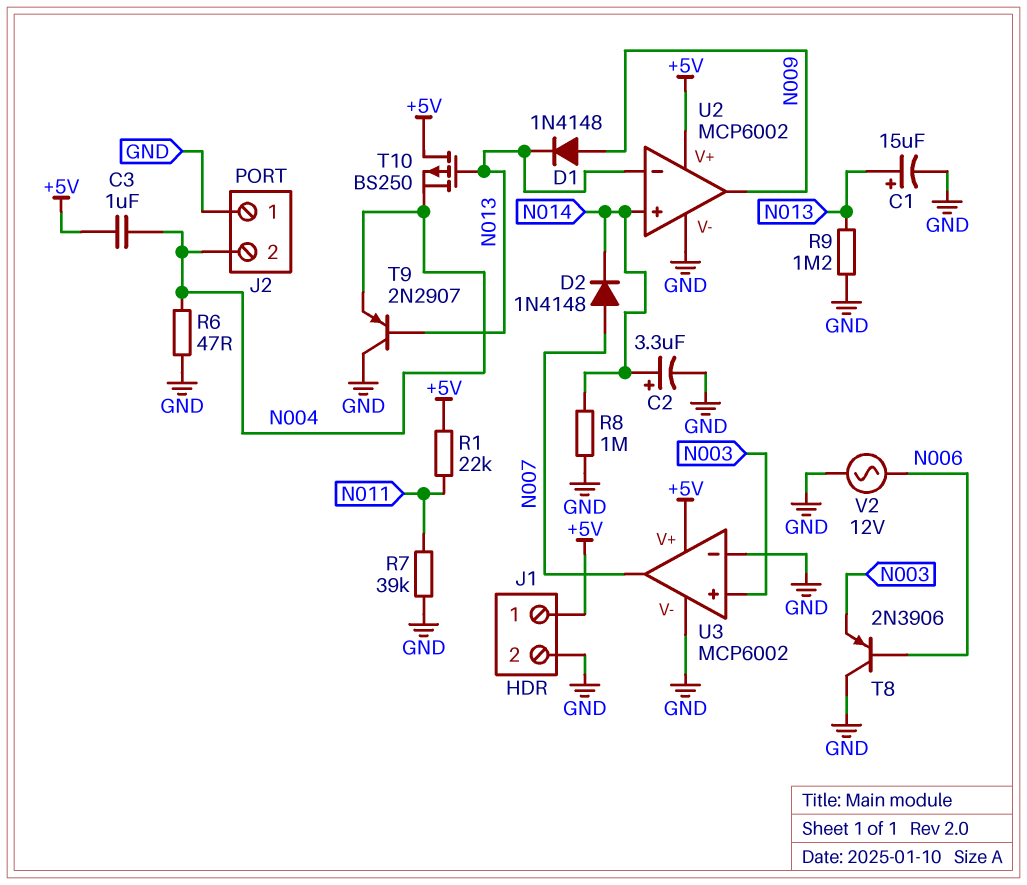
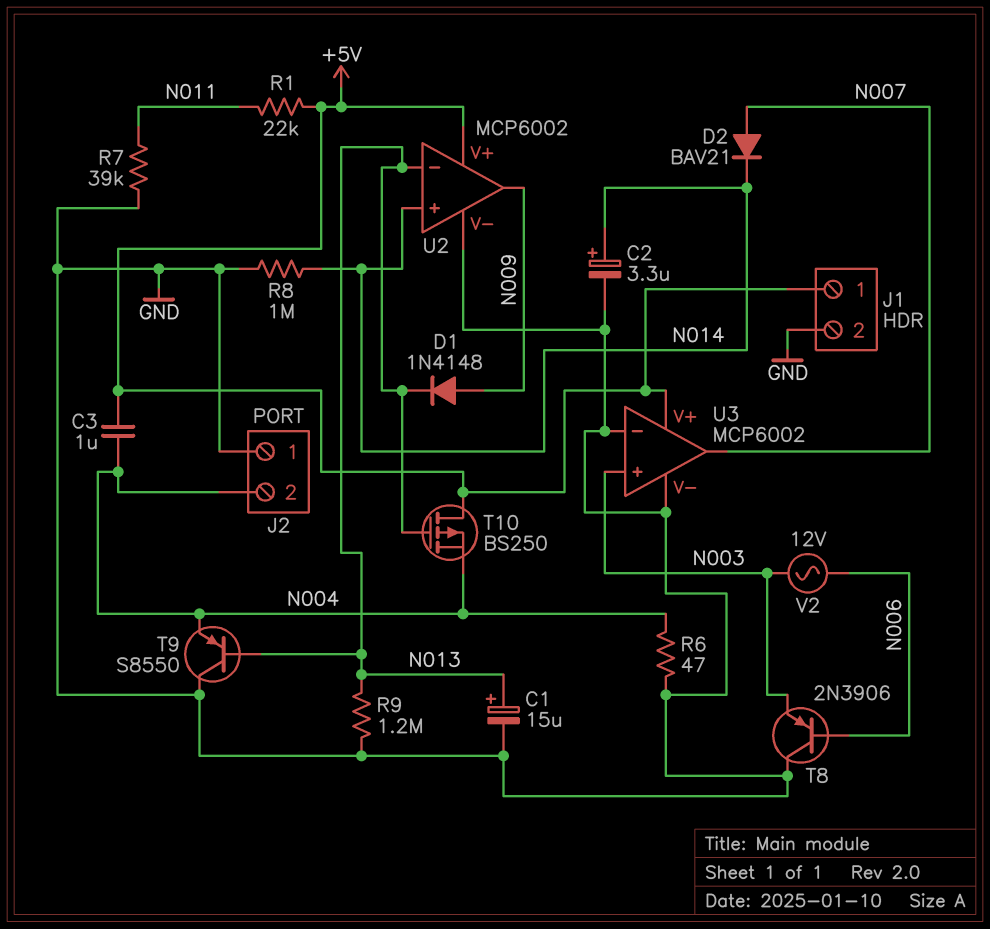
D2: diode 1N4148 (A N007, K N014) -> diode BAV21 (A N007, K N014)
T9: PNP 2N2907 (B N013, C GND, E N004) -> PNP S8550 (B N013, C GND, E N004)
V2: AC 12V (GND, N006) -> AC 12V (N003, N006)

